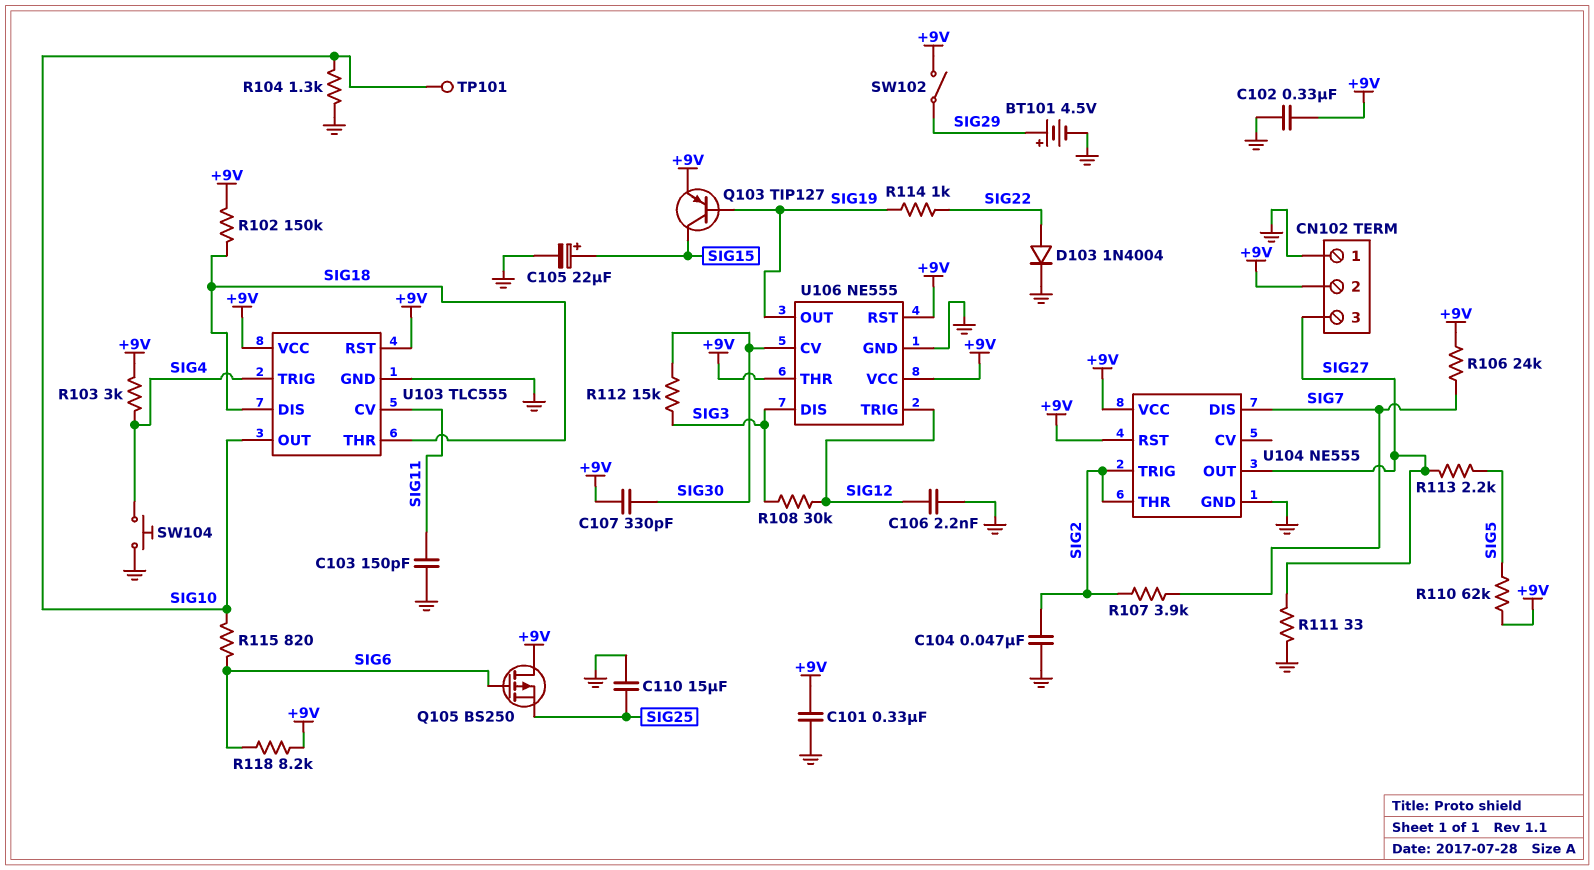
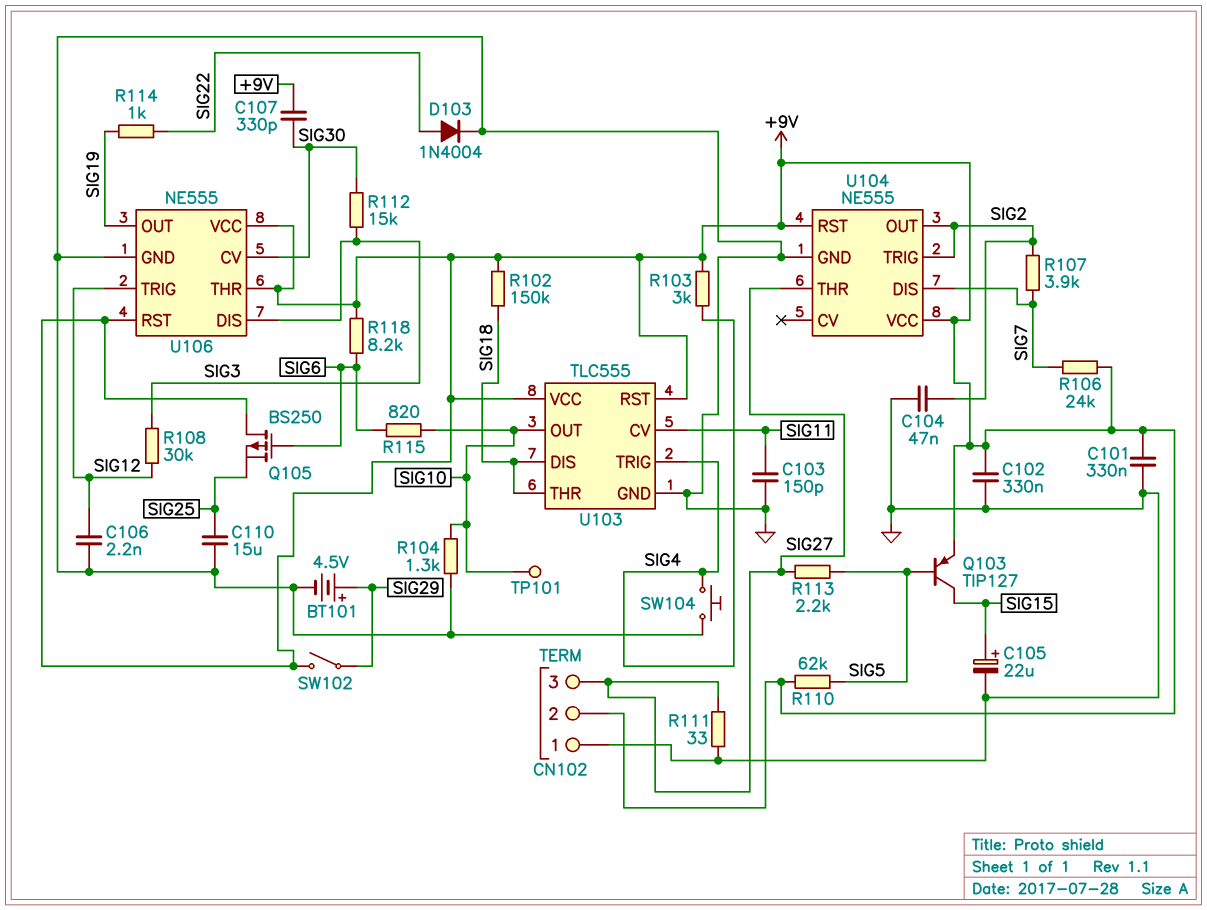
Q103: PNP TIP127 (B SIG19, C SIG15, E +9V) -> PNP TIP127 (B SIG5, C SIG15, E +9V)
U104 pin OUT: SIG27 -> SIG2
U104 pin THR: SIG2 -> SIG27

